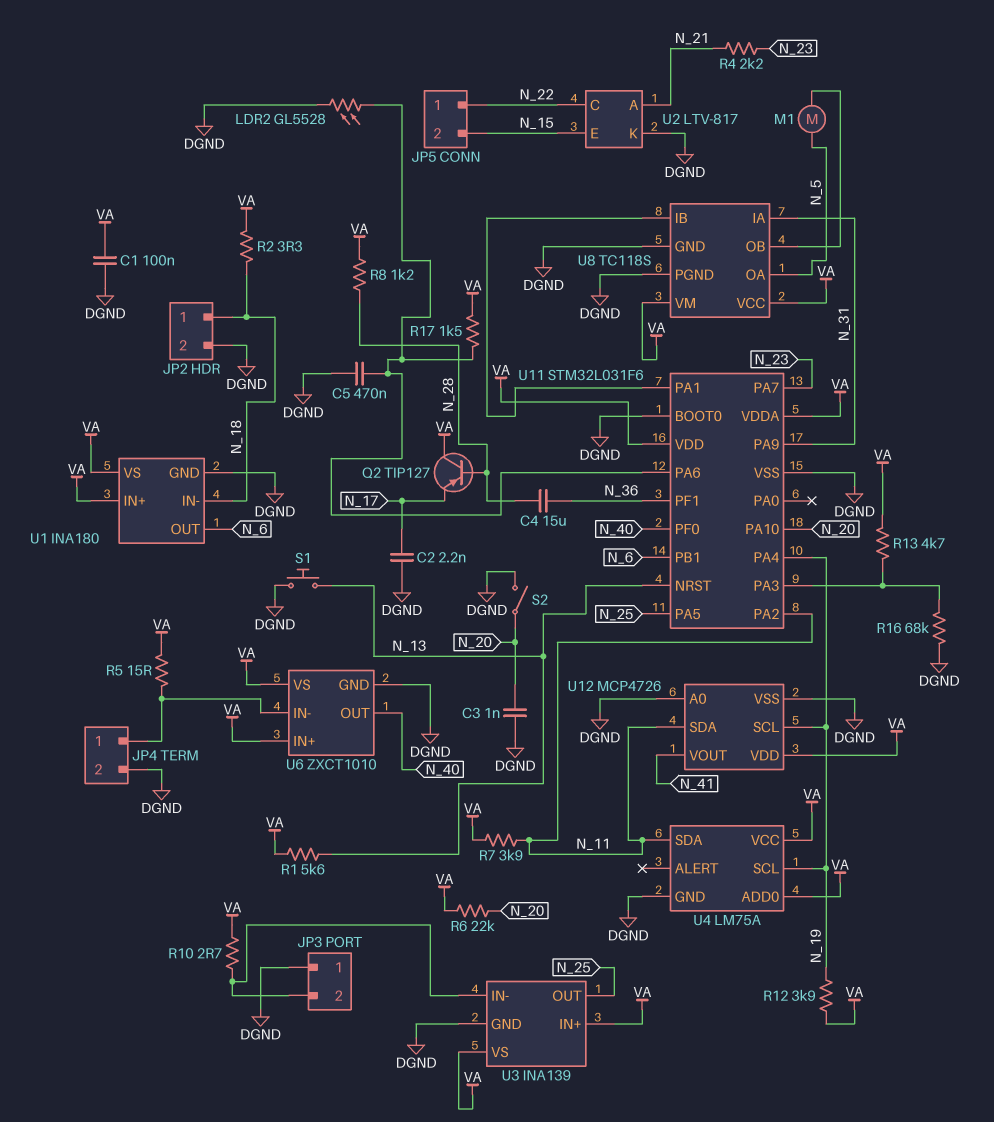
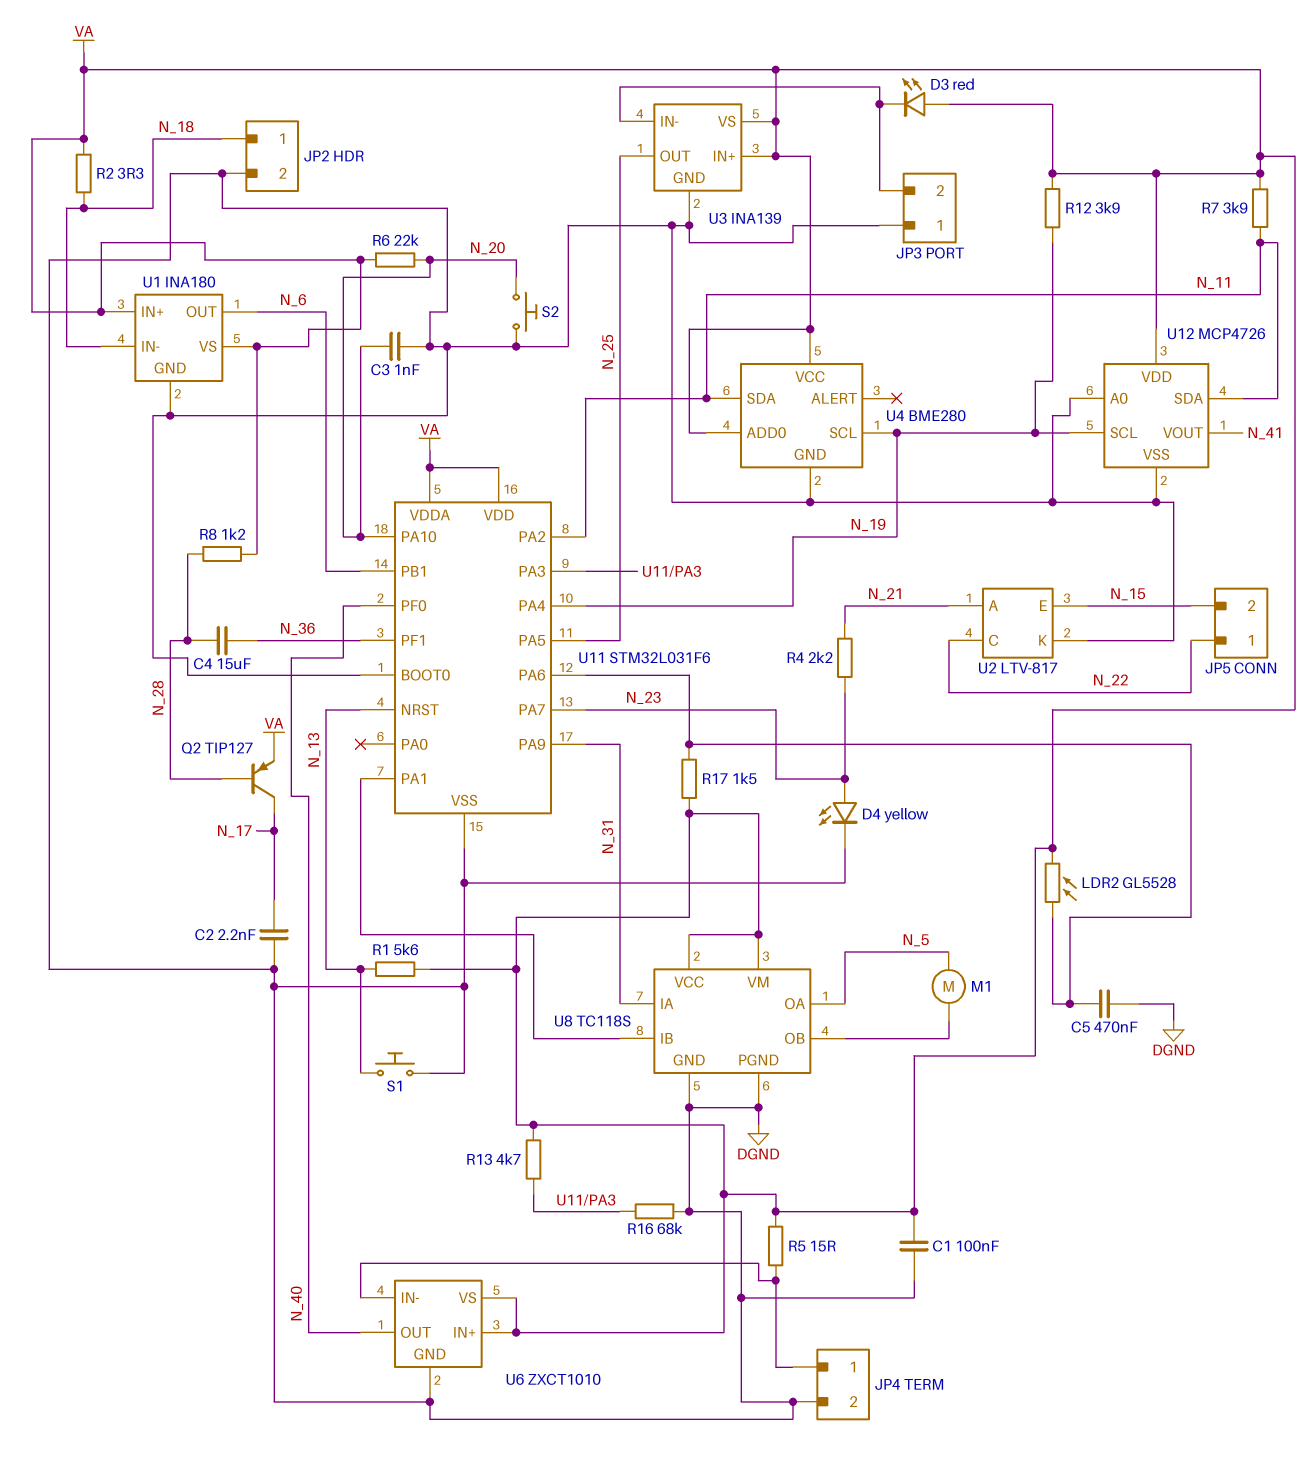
D3: none -> LED red (A VA, K JP3/2)
D4: none -> LED yellow (A N_23, K DGND)
LDR2: GL5528 (DGND, U11/PA6) -> GL5528 (U11/PA6, VA)
Q2: PNP TIP127 (B N_28, C VA, E N_17) -> PNP TIP127 (B N_28, C N_17, E VA)
R10: 2.7 (JP3/2, VA) -> none
S2: switch (DGND, N_20) -> button (DGND, N_20)
U4: LM75A -> BME280

